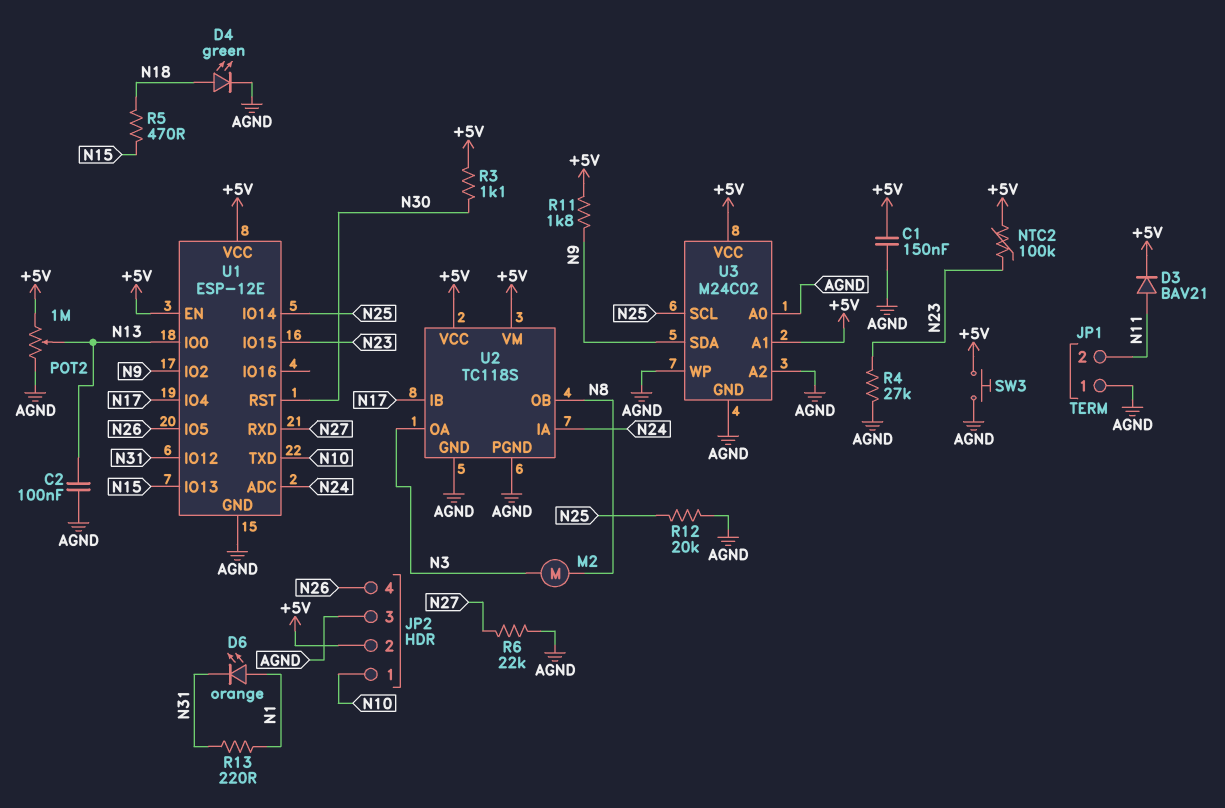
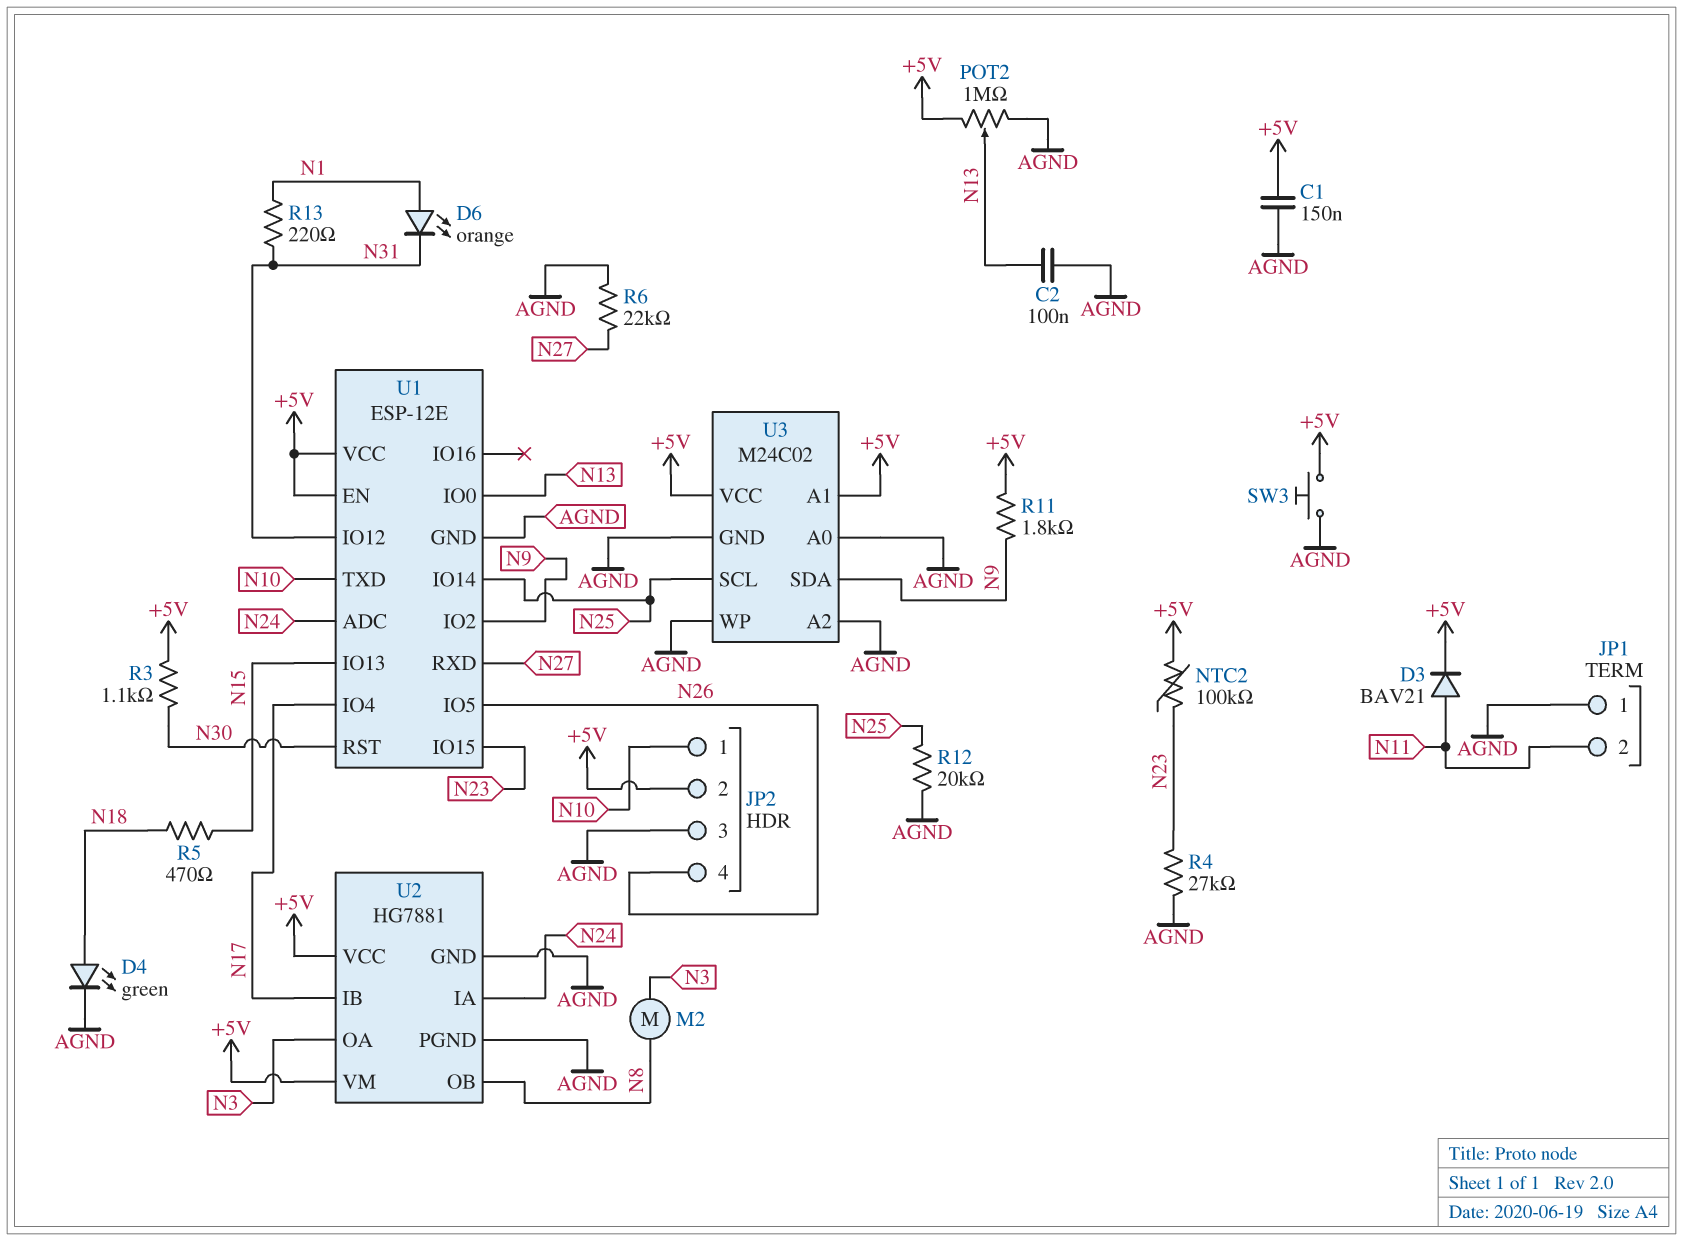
U2: TC118S -> HG7881

